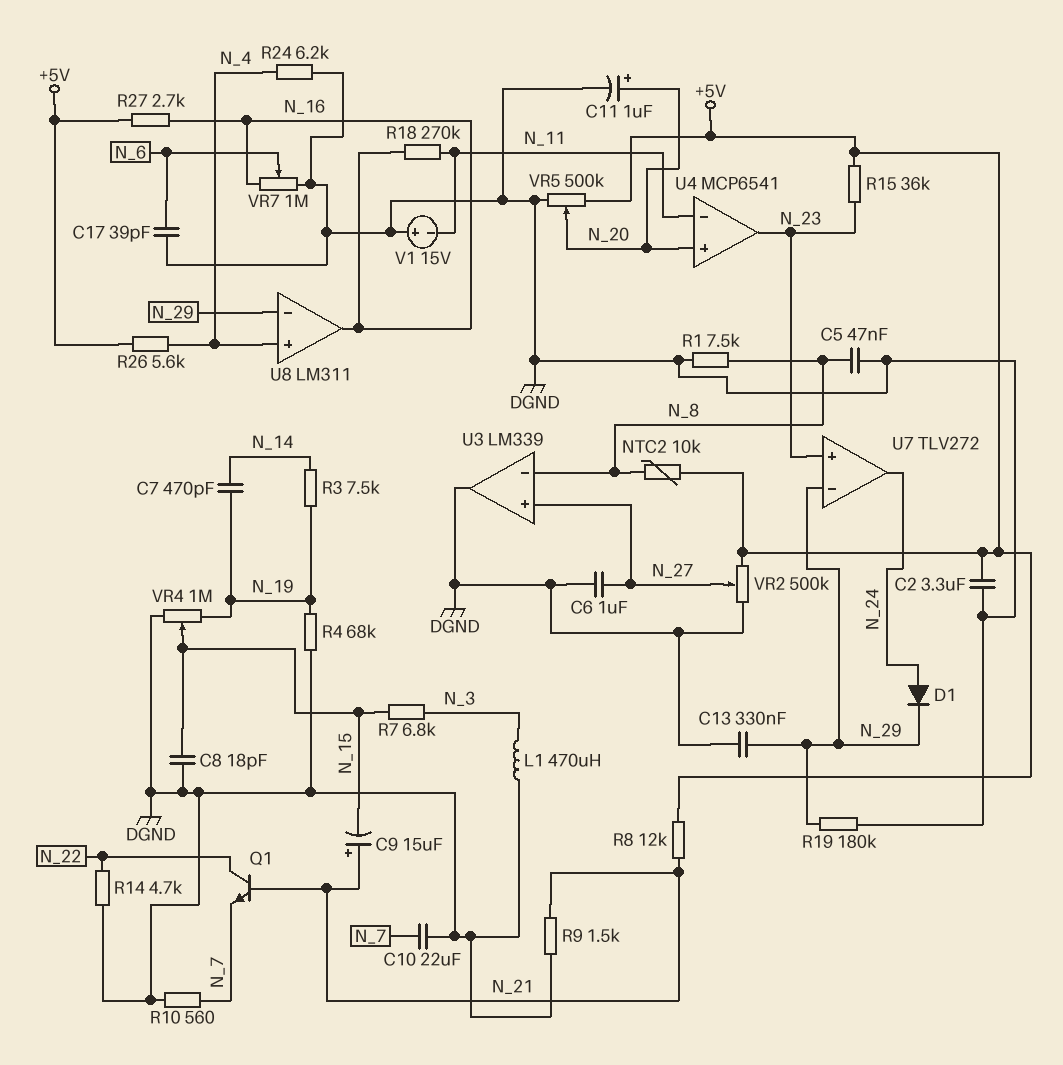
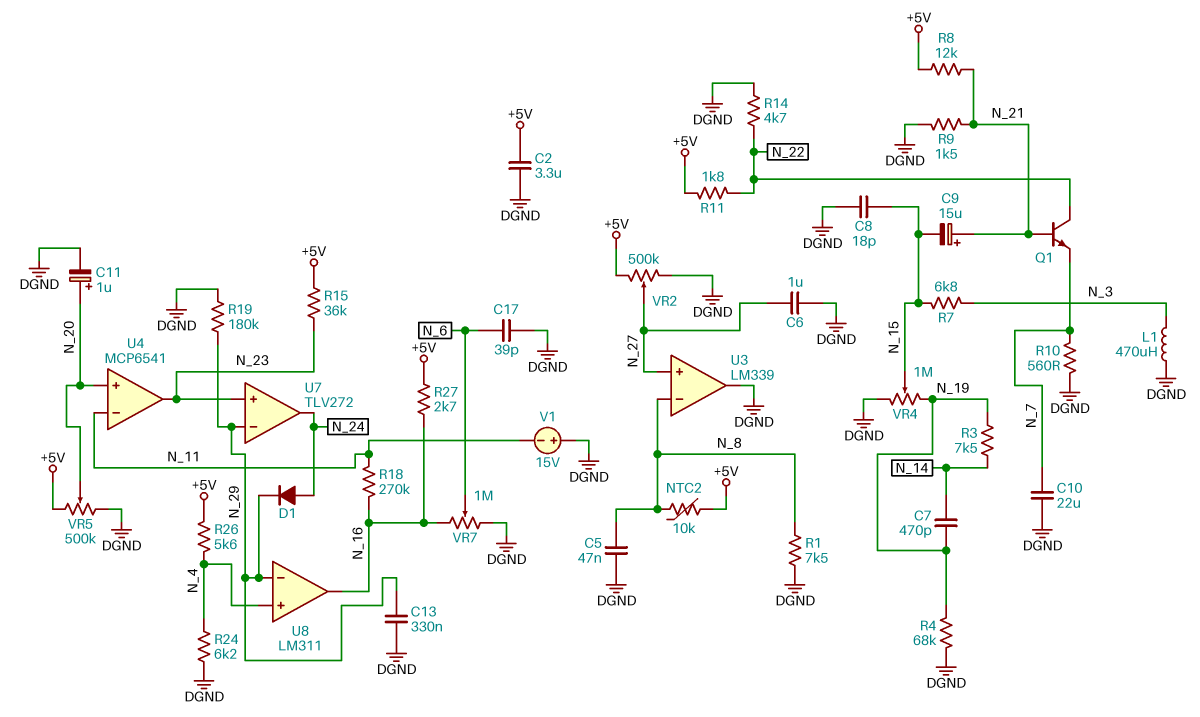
R11: none -> 1.8k (+5V, N_22)

